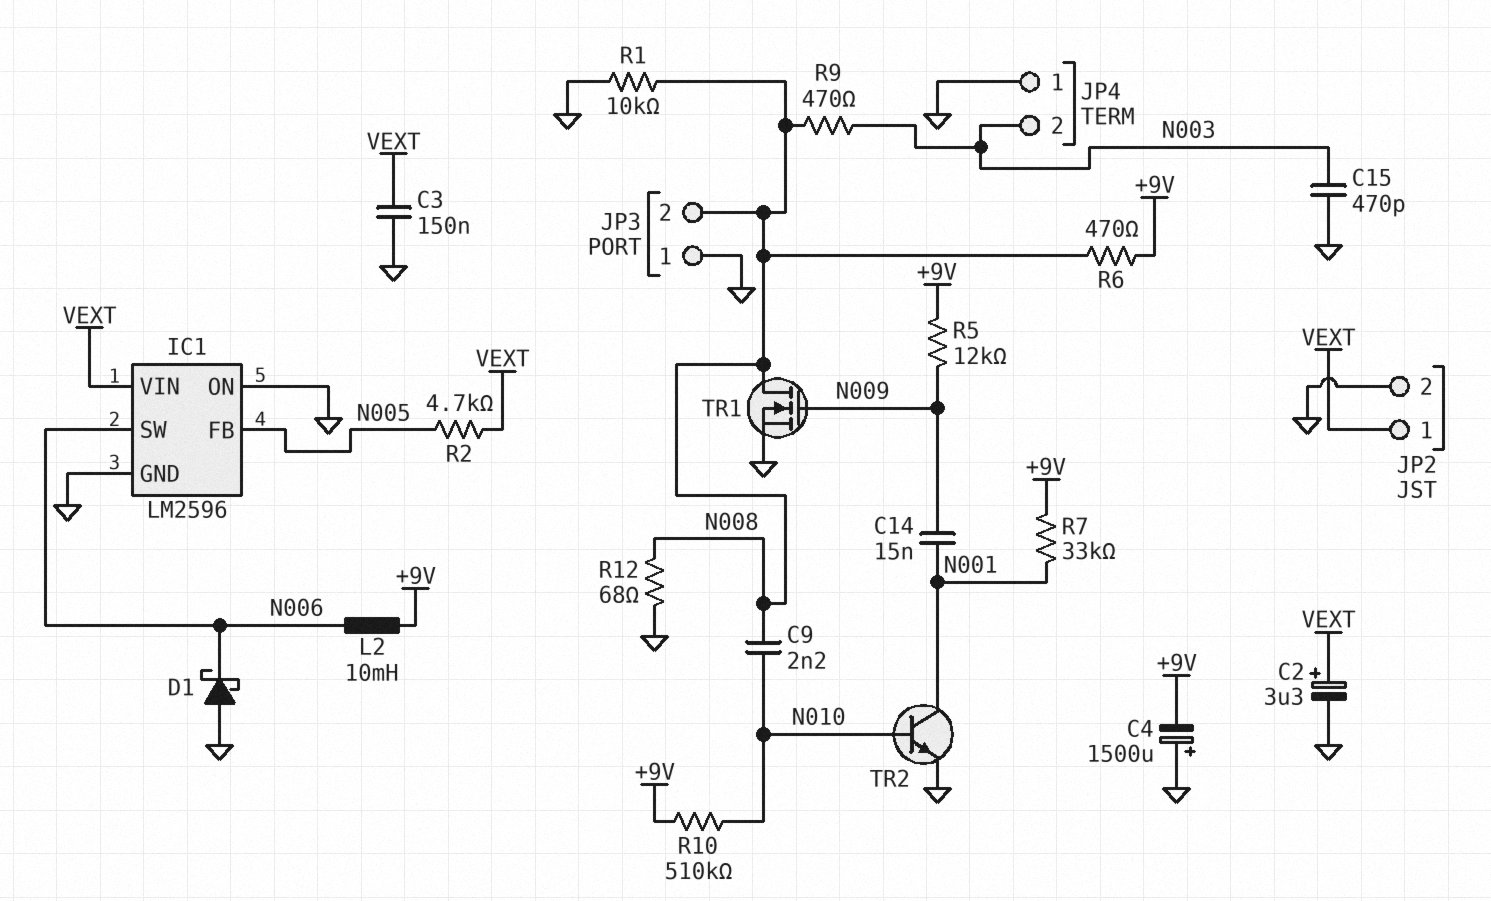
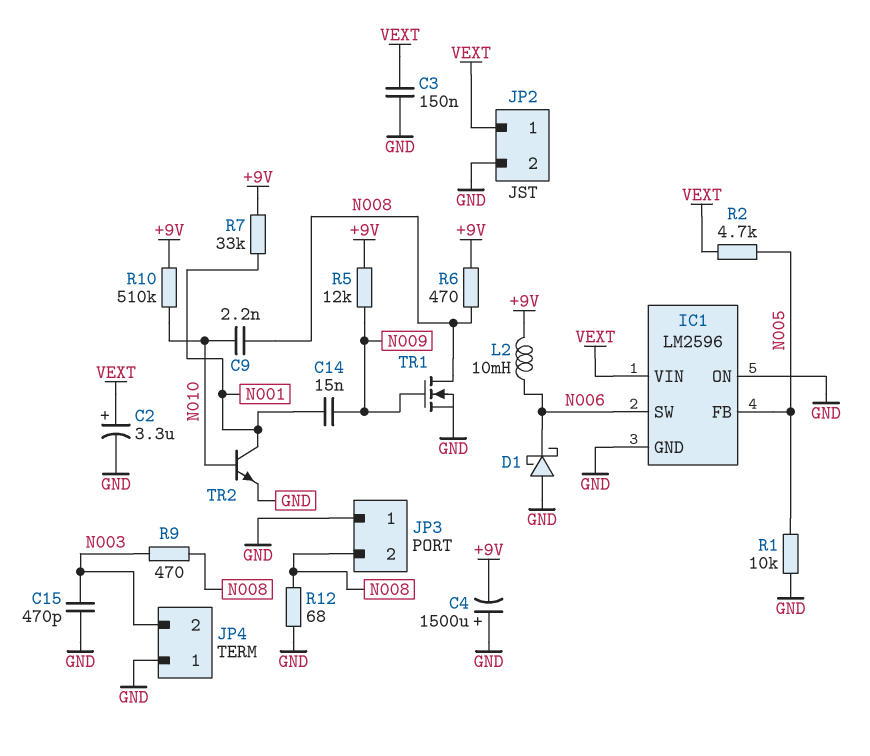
R1: 10k (GND, N008) -> 10k (GND, N005)

